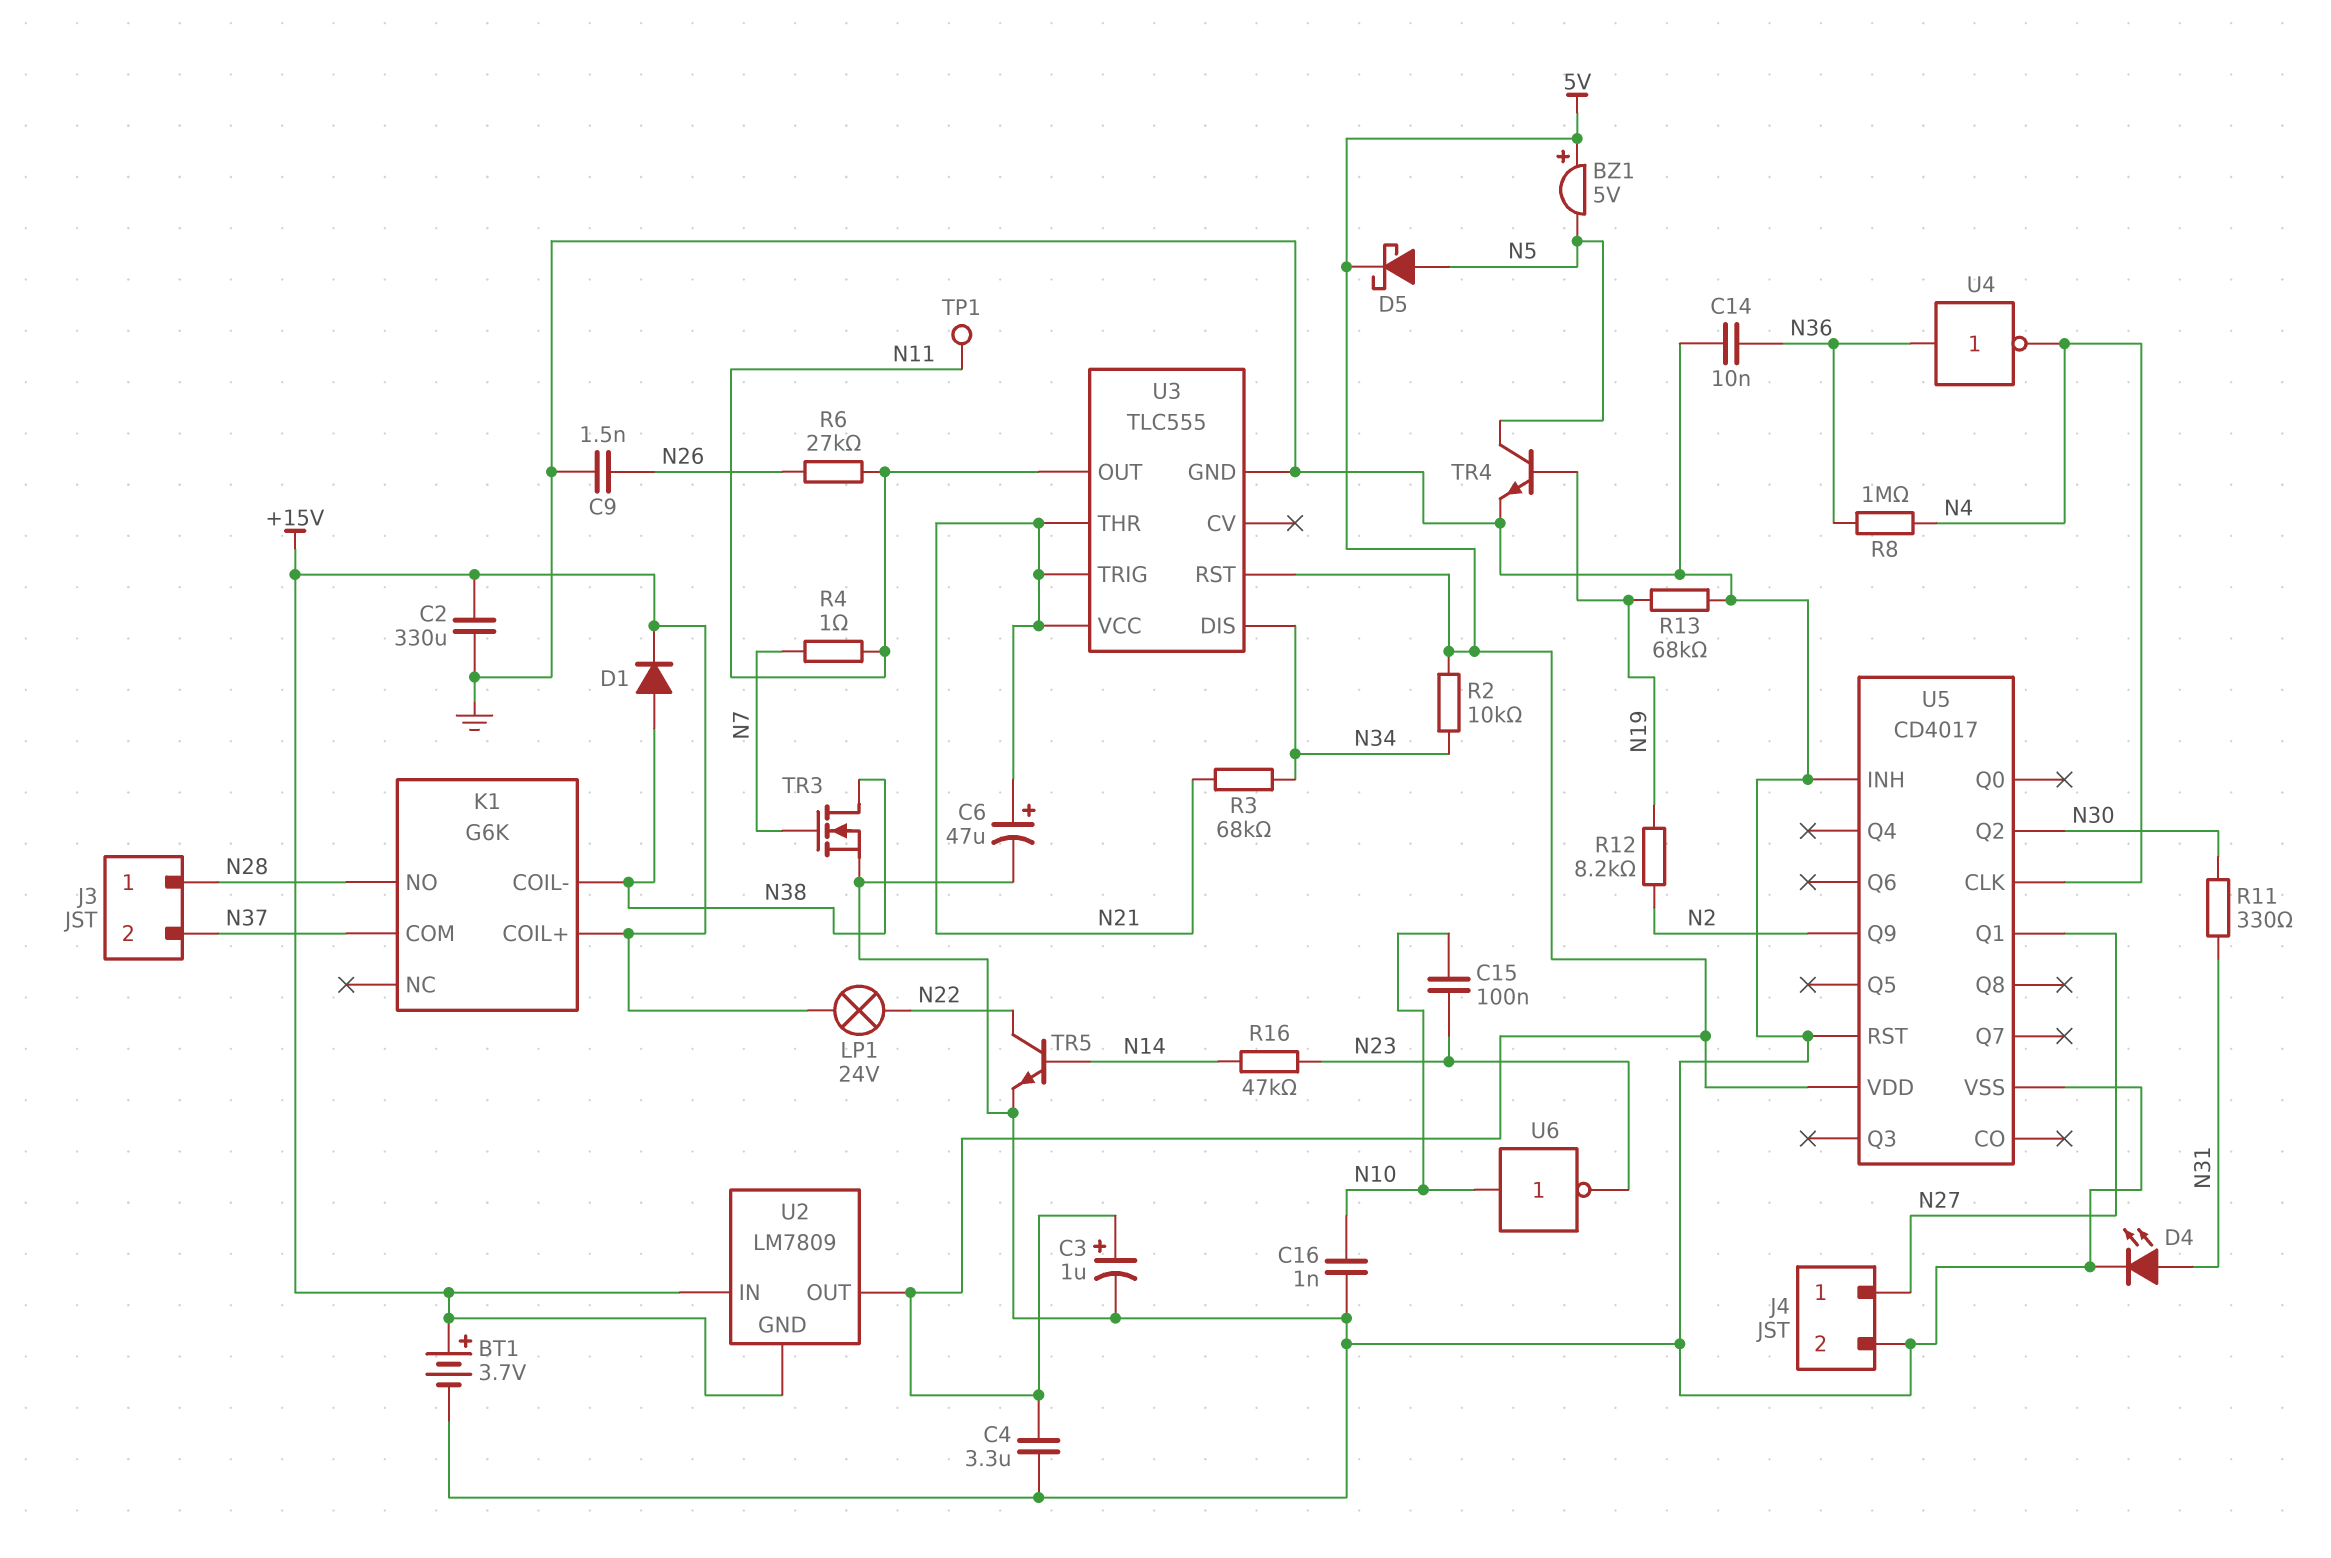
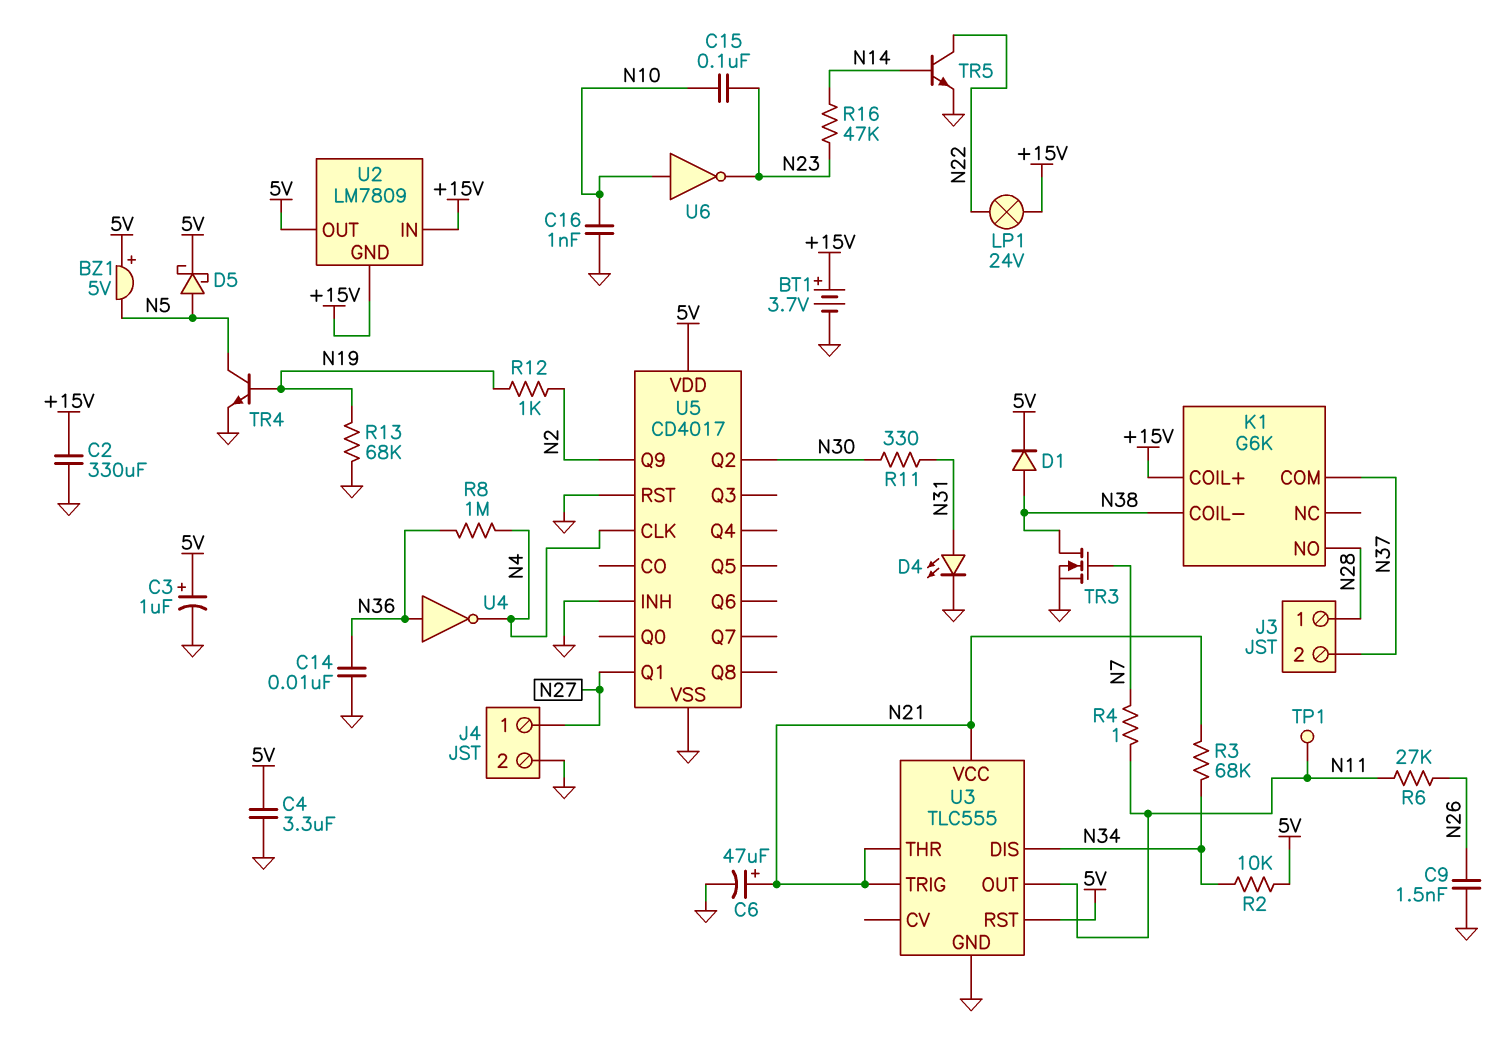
D1: diode (A N38, K +15V) -> diode (A N38, K 5V)
R12: 8.2k (N2, N19) -> 1k (N2, N19)

